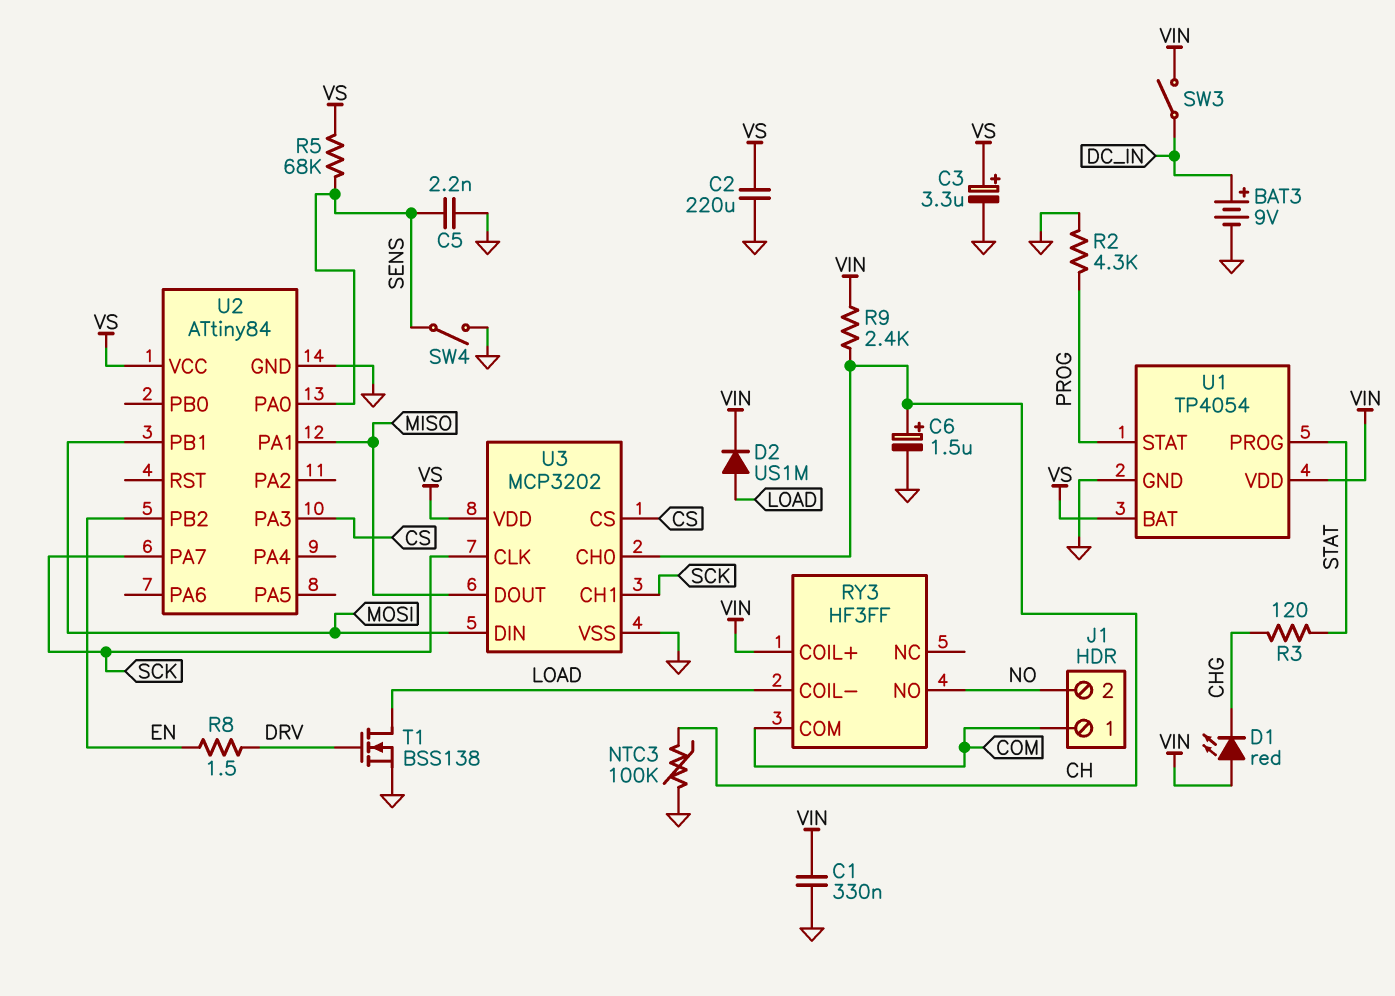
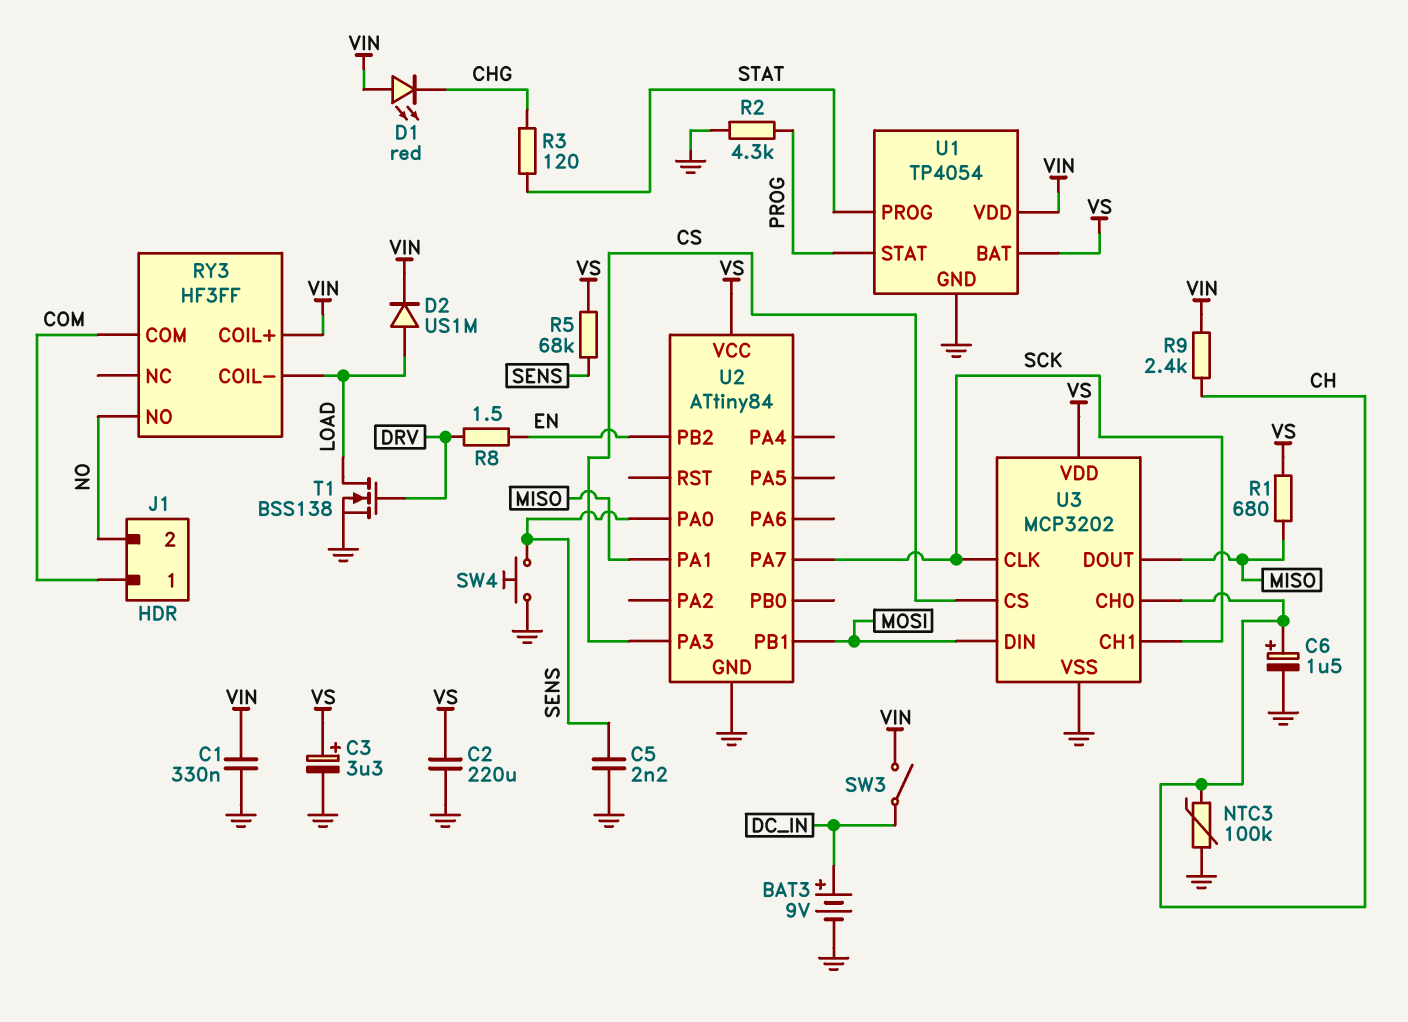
R1: none -> 680 (MISO, VS)
SW4: switch (GND, SENS) -> button (GND, SENS)

